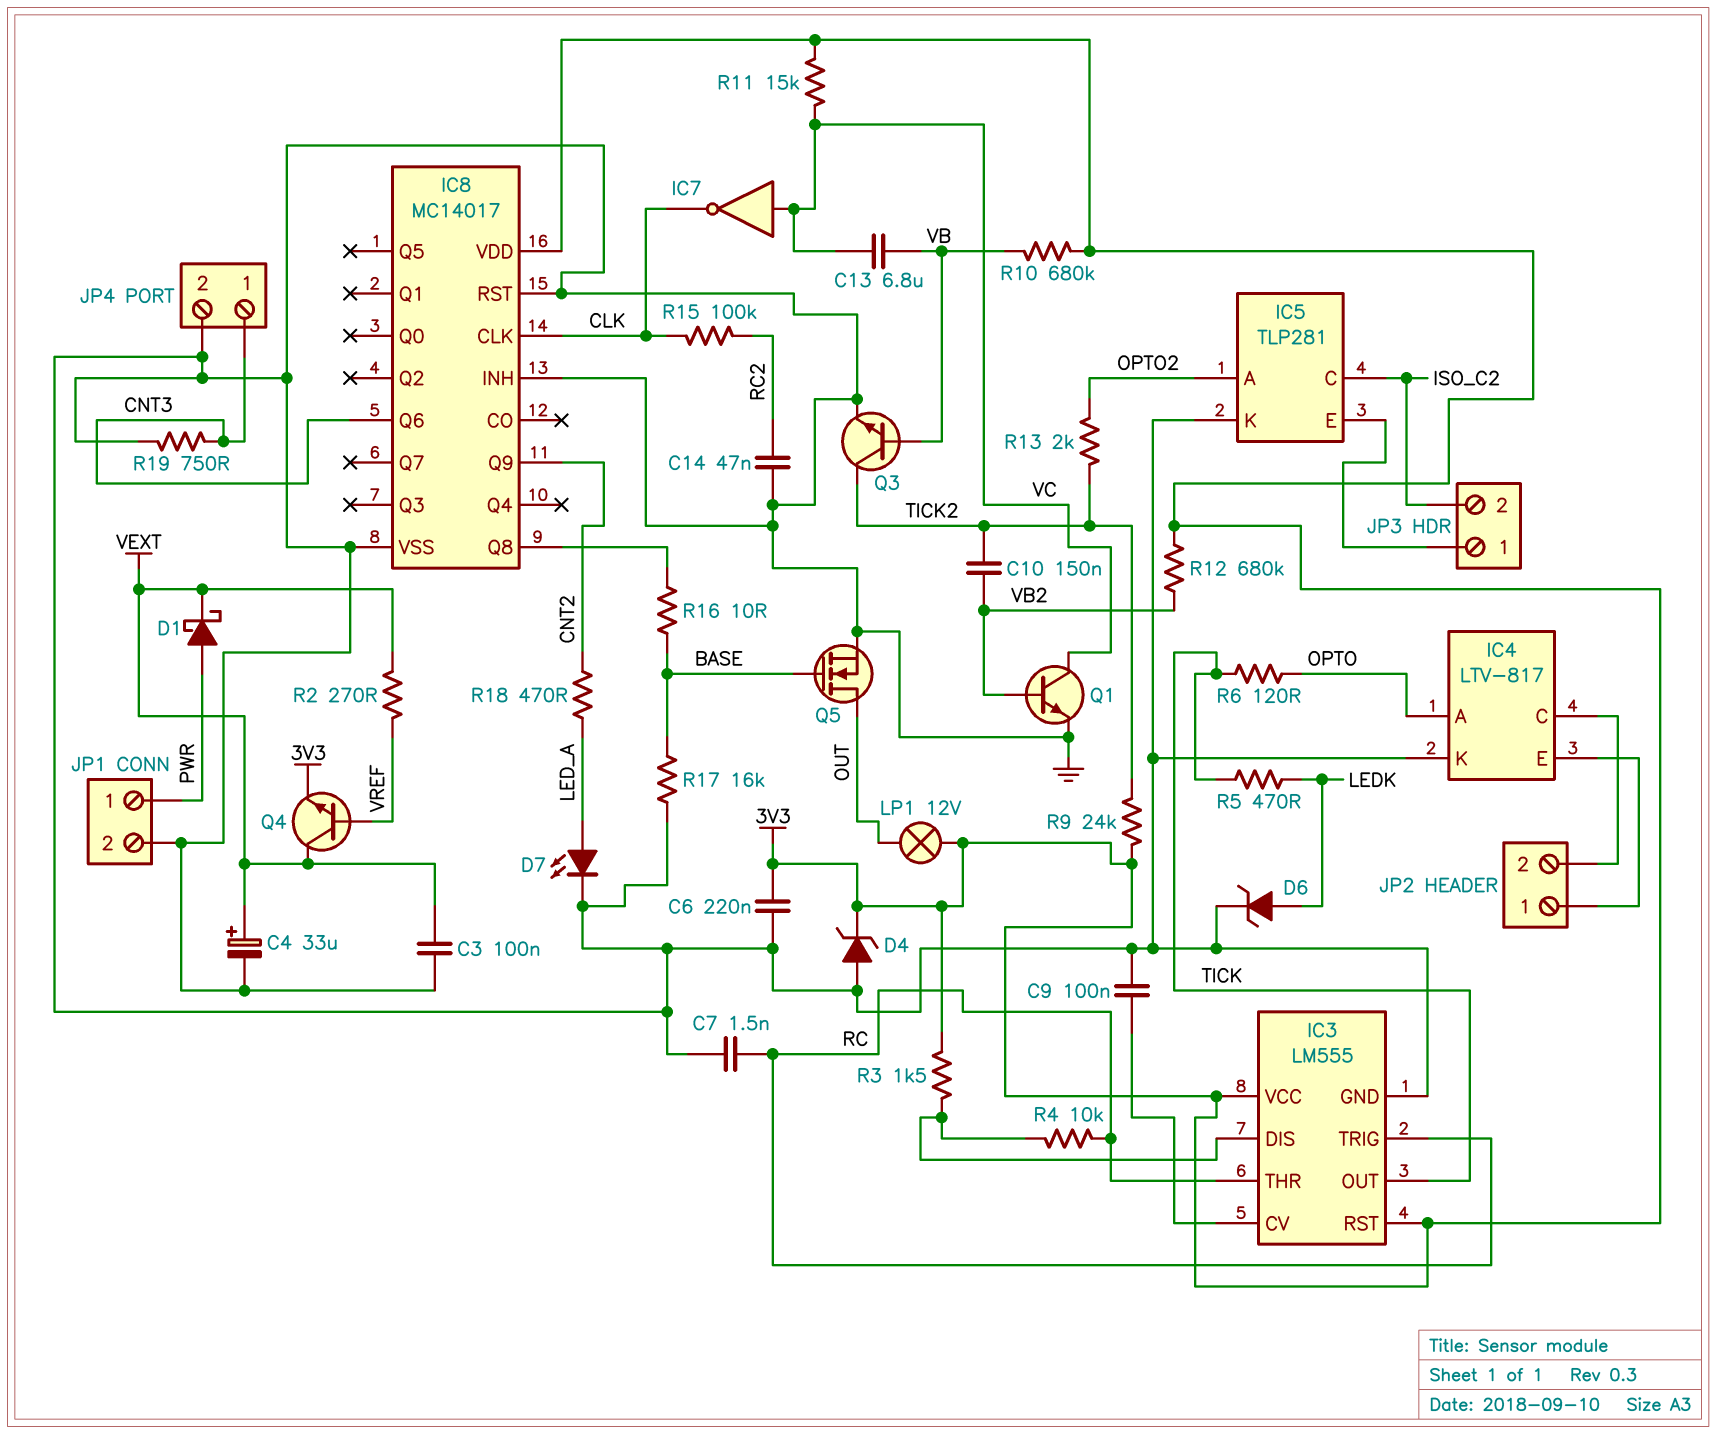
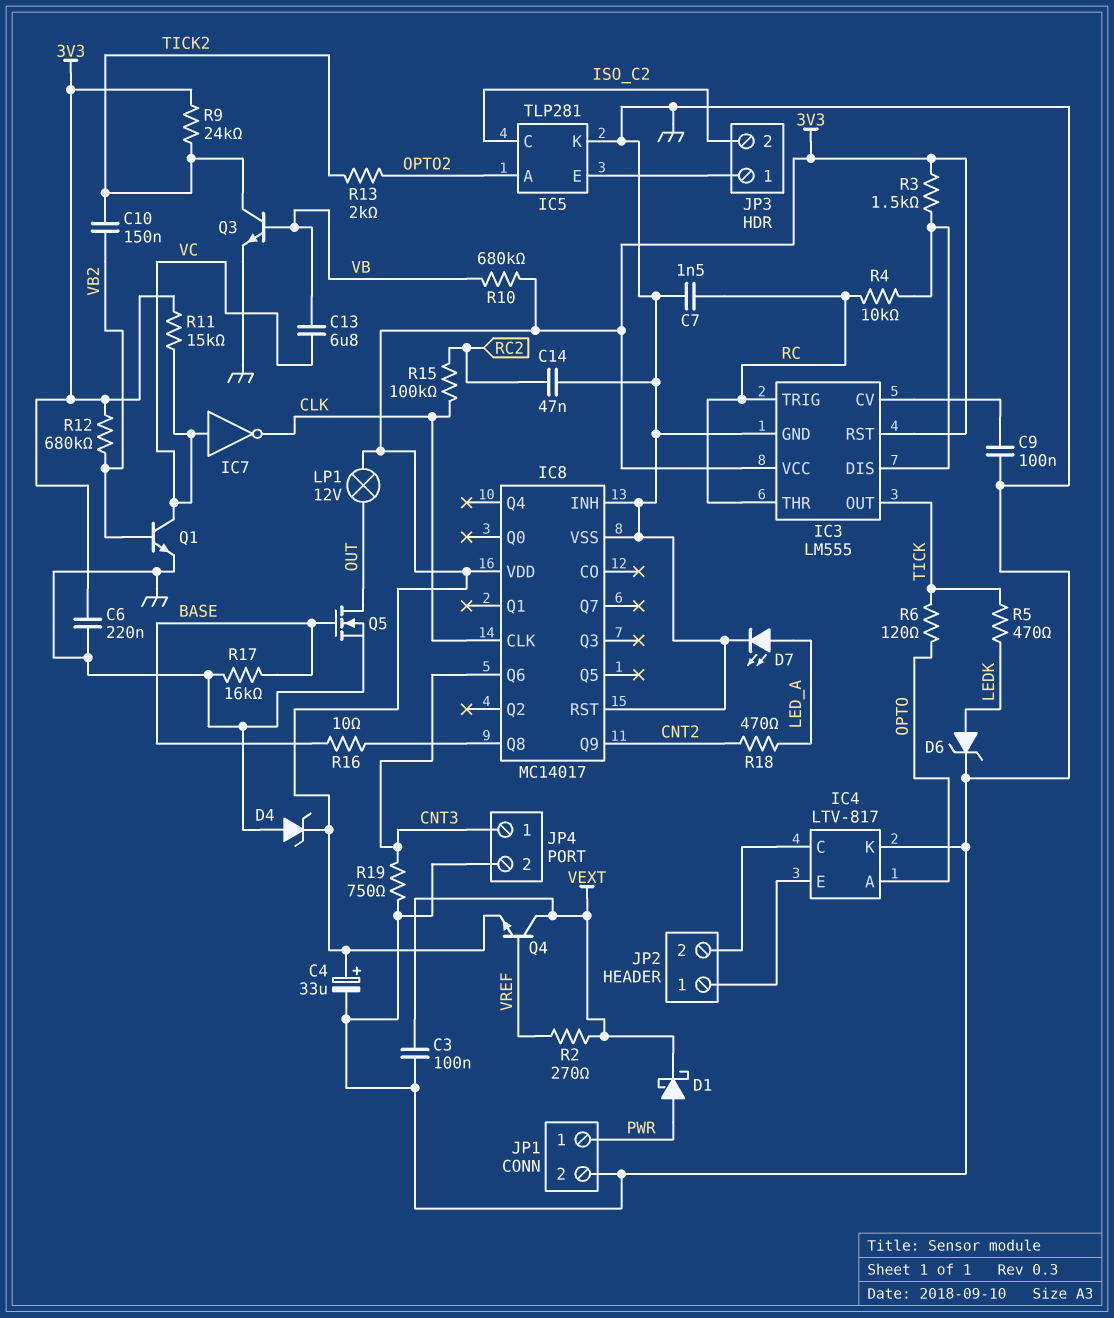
C4: 33uF (plus VEXT, minus GND) -> 33uF (plus 3V3, minus GND)

